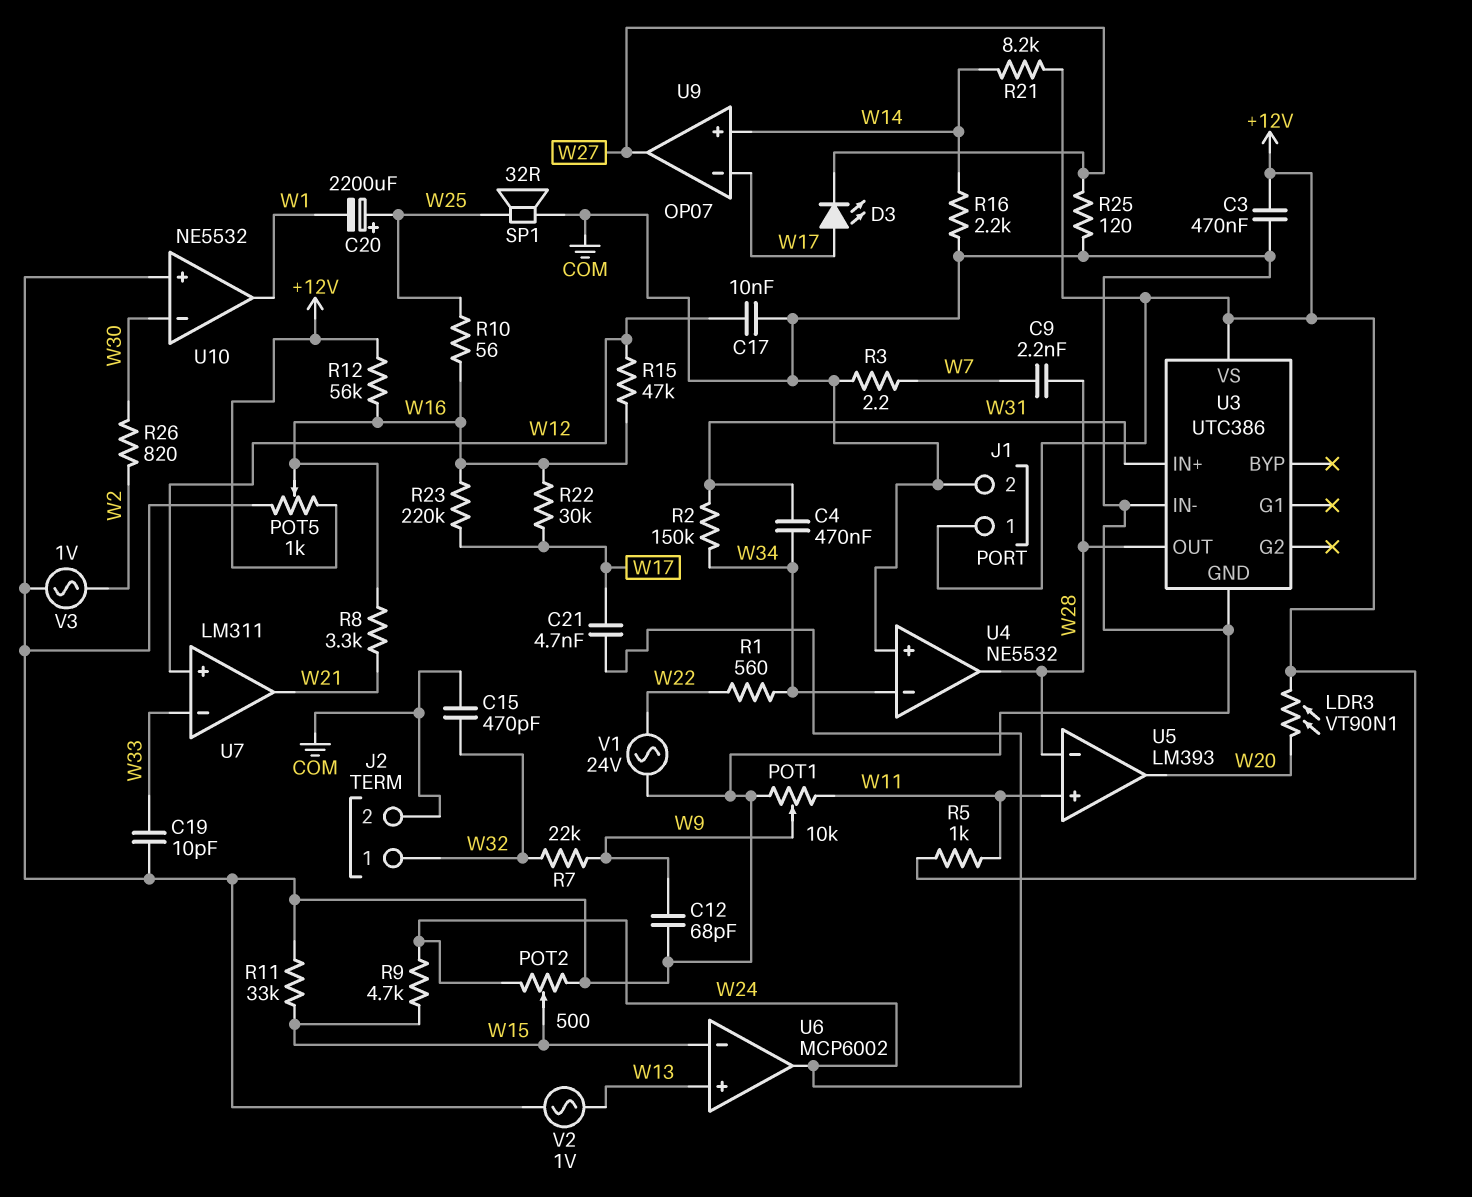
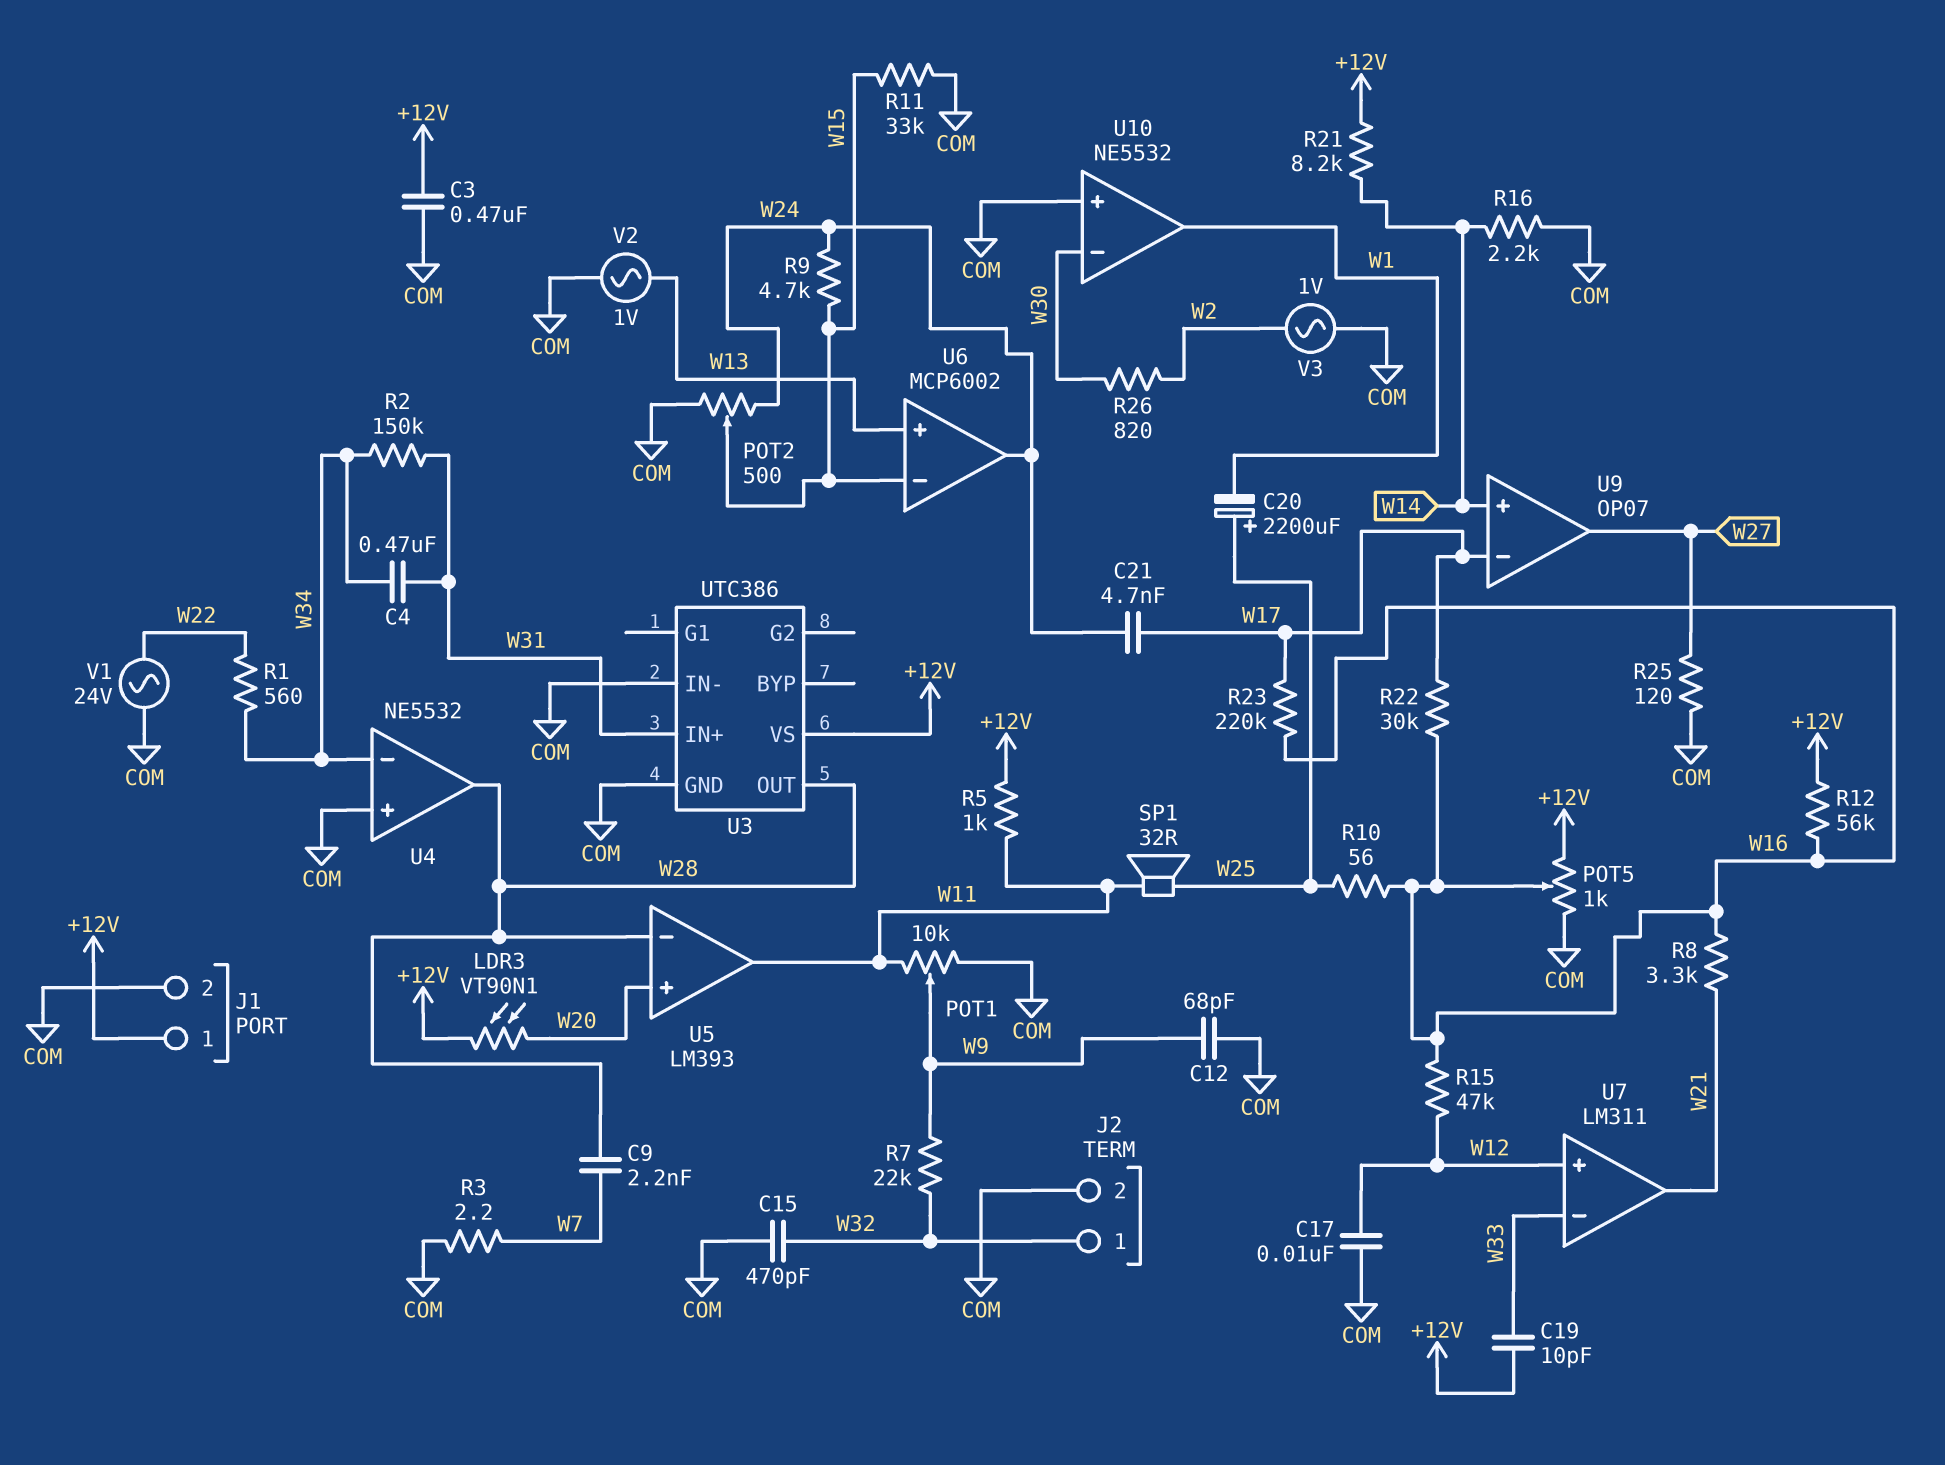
C19: 10pF (COM, W33) -> 10pF (+12V, W33)
D3: LED (A W17, K W27) -> none
SP1: speaker 32R (COM, W25) -> speaker 32R (W11, W25)
U5 pin in+: W11 -> W20
U5 pin out: W20 -> W11

